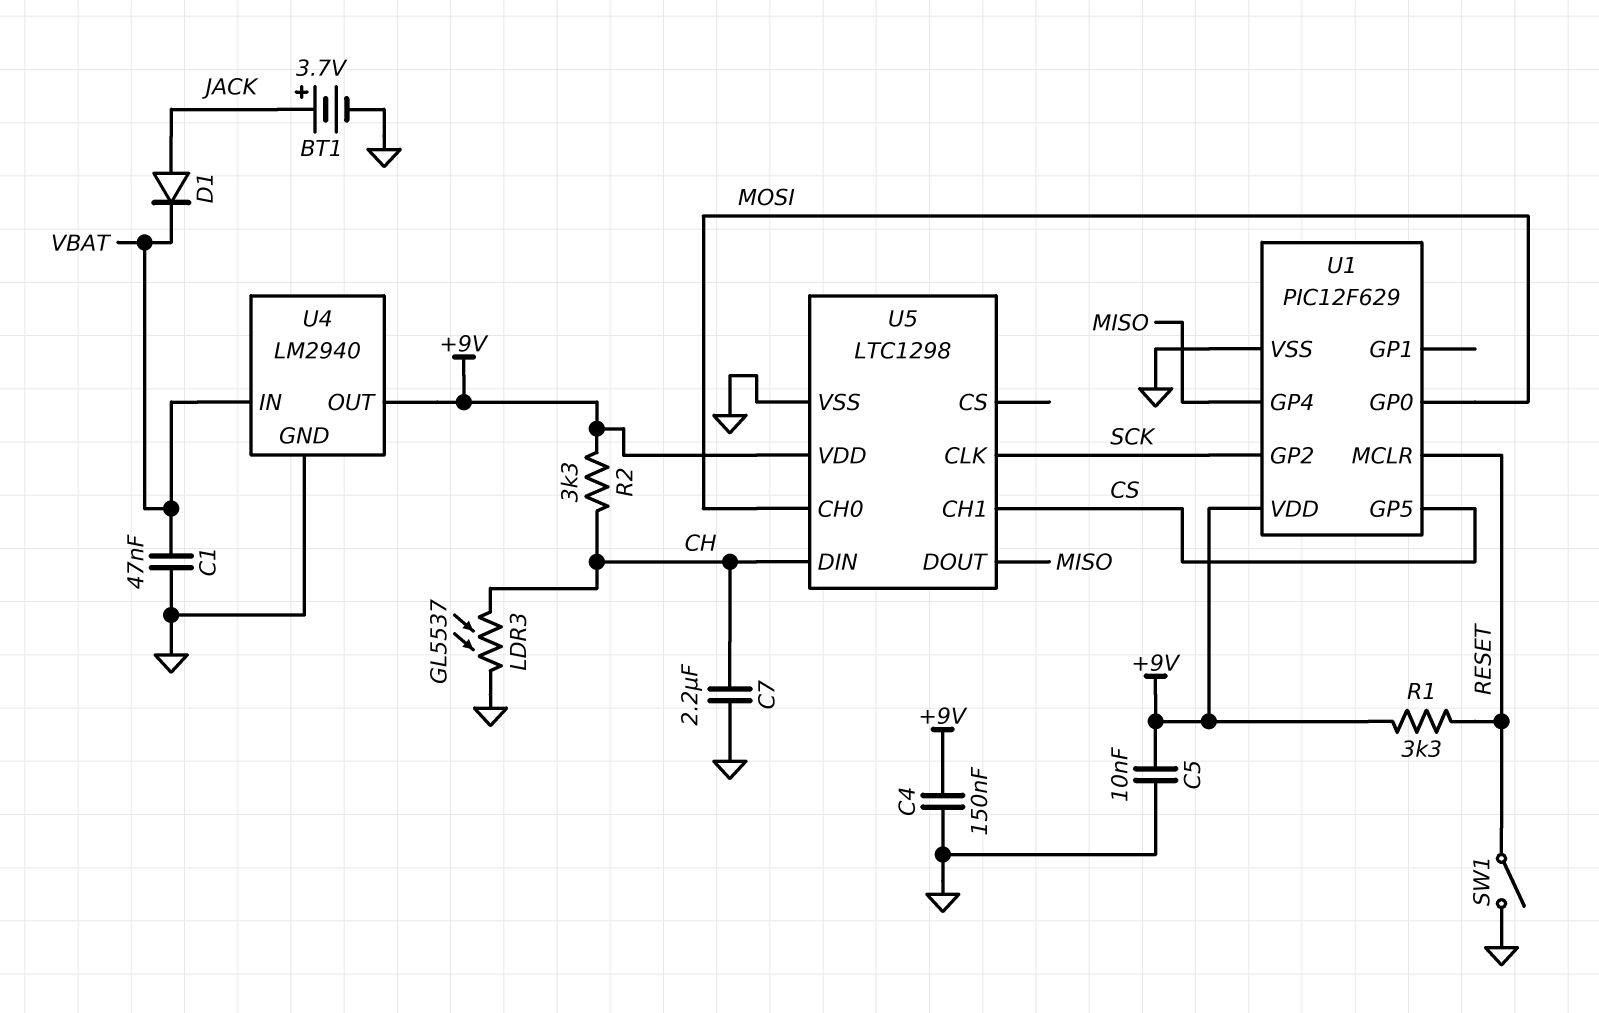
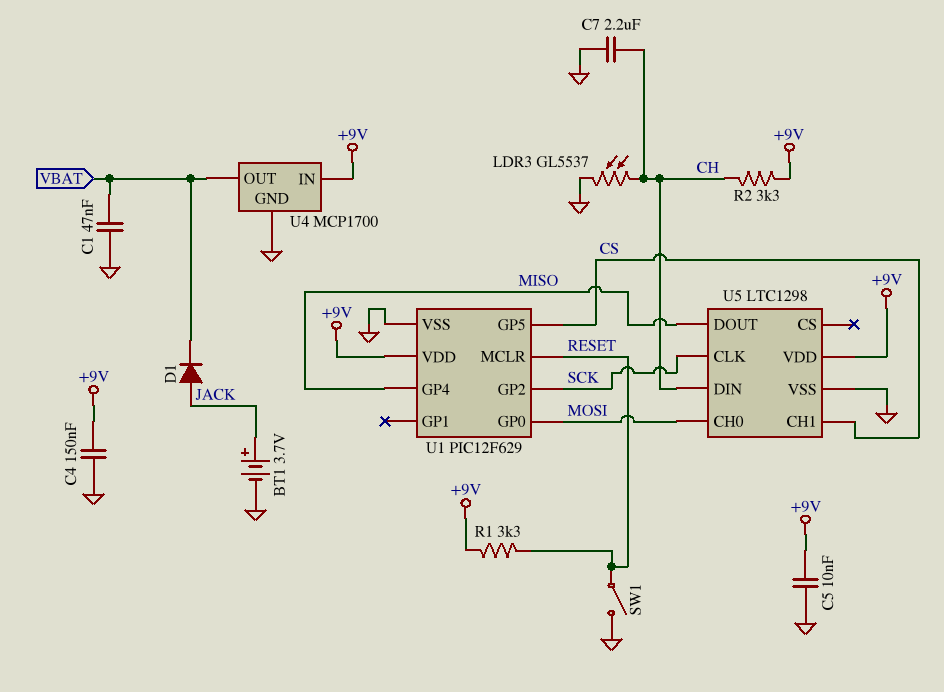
U4: LM2940 -> MCP1700
U4 pin IN: VBAT -> +9V
U4 pin OUT: +9V -> VBAT

